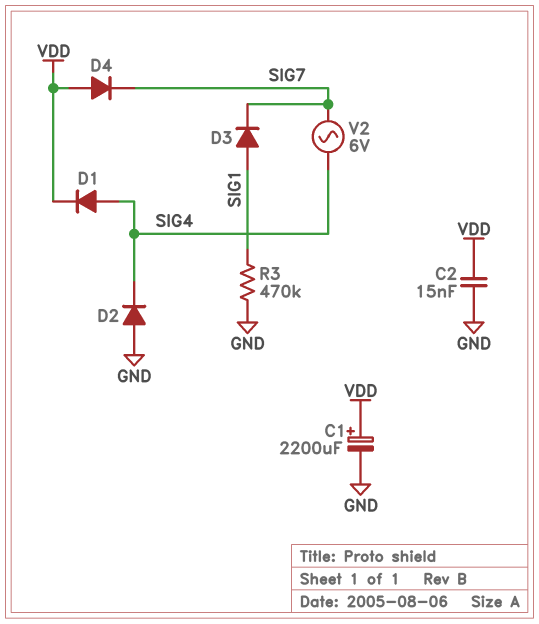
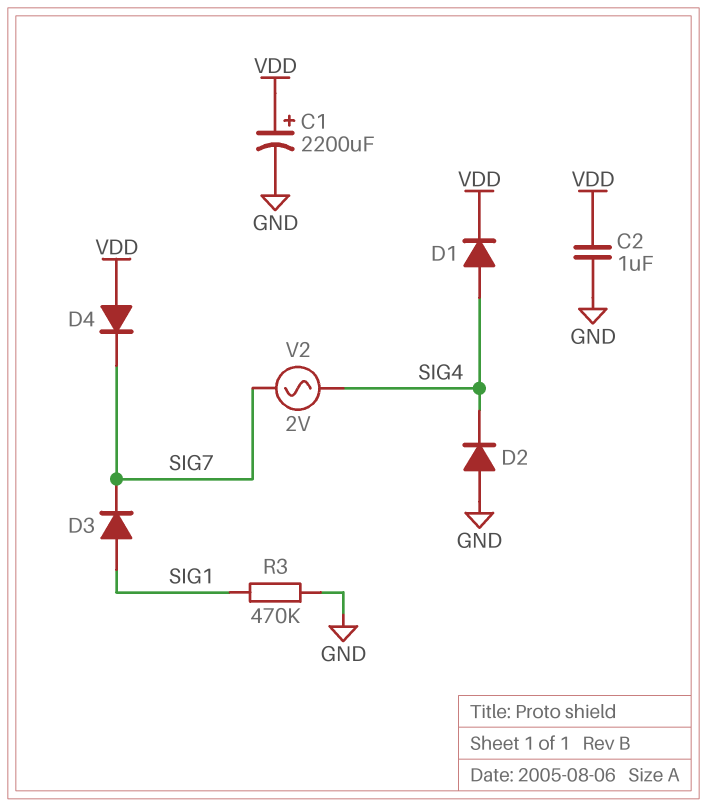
C2: 15nF (GND, VDD) -> 1uF (GND, VDD)
V2: AC 6V (SIG4, SIG7) -> AC 2V (SIG4, SIG7)

